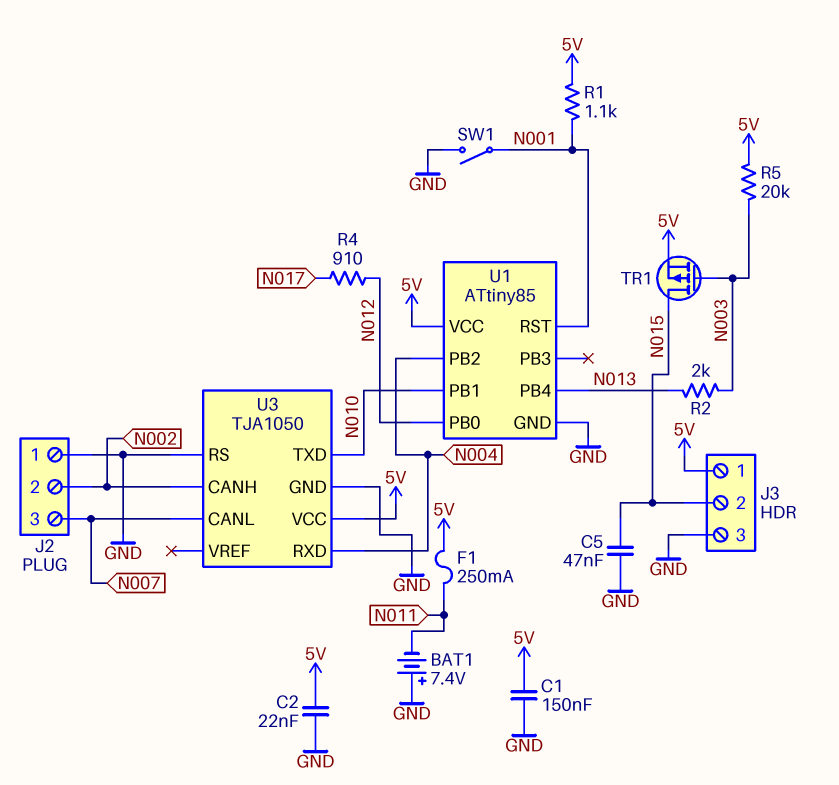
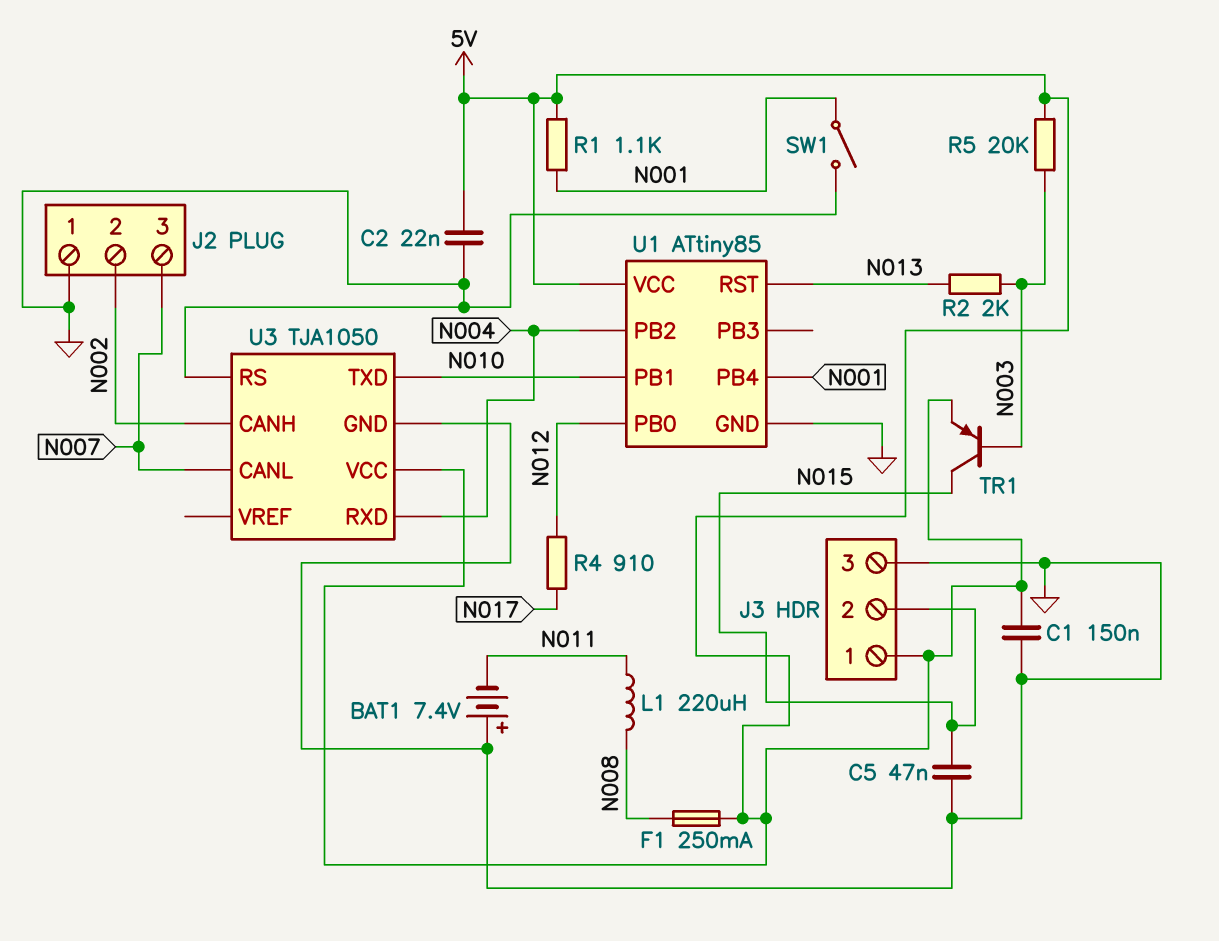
F1: 250mA (5V, N011) -> 250mA (5V, N008)
L1: none -> 220uH (N008, N011)
TR1: PMOS (G N003, D N015, S 5V) -> PNP (B N003, C N015, E 5V)
U1 pin PB4: N013 -> N001
U1 pin RST: N001 -> N013

